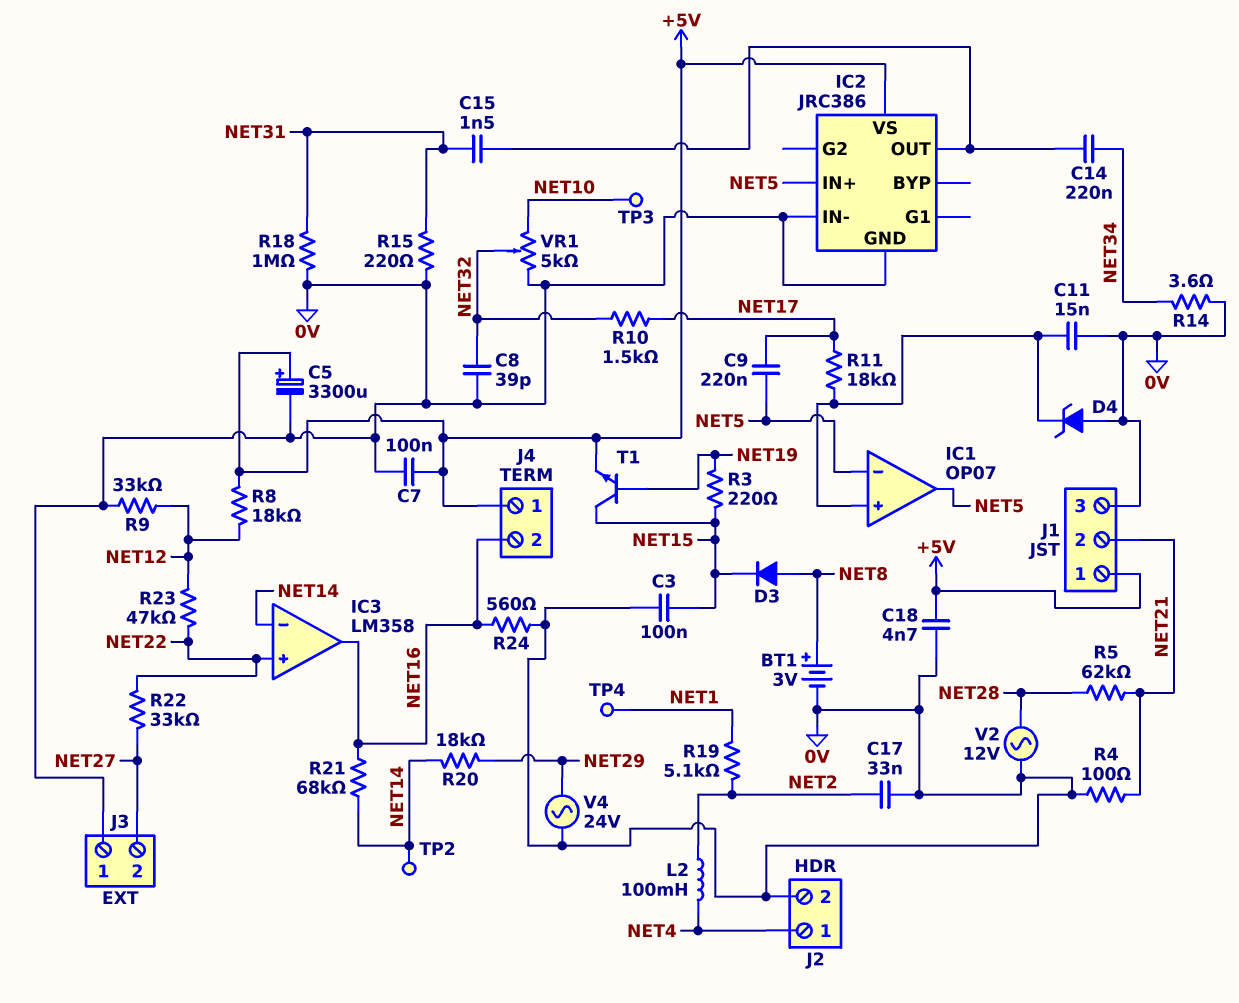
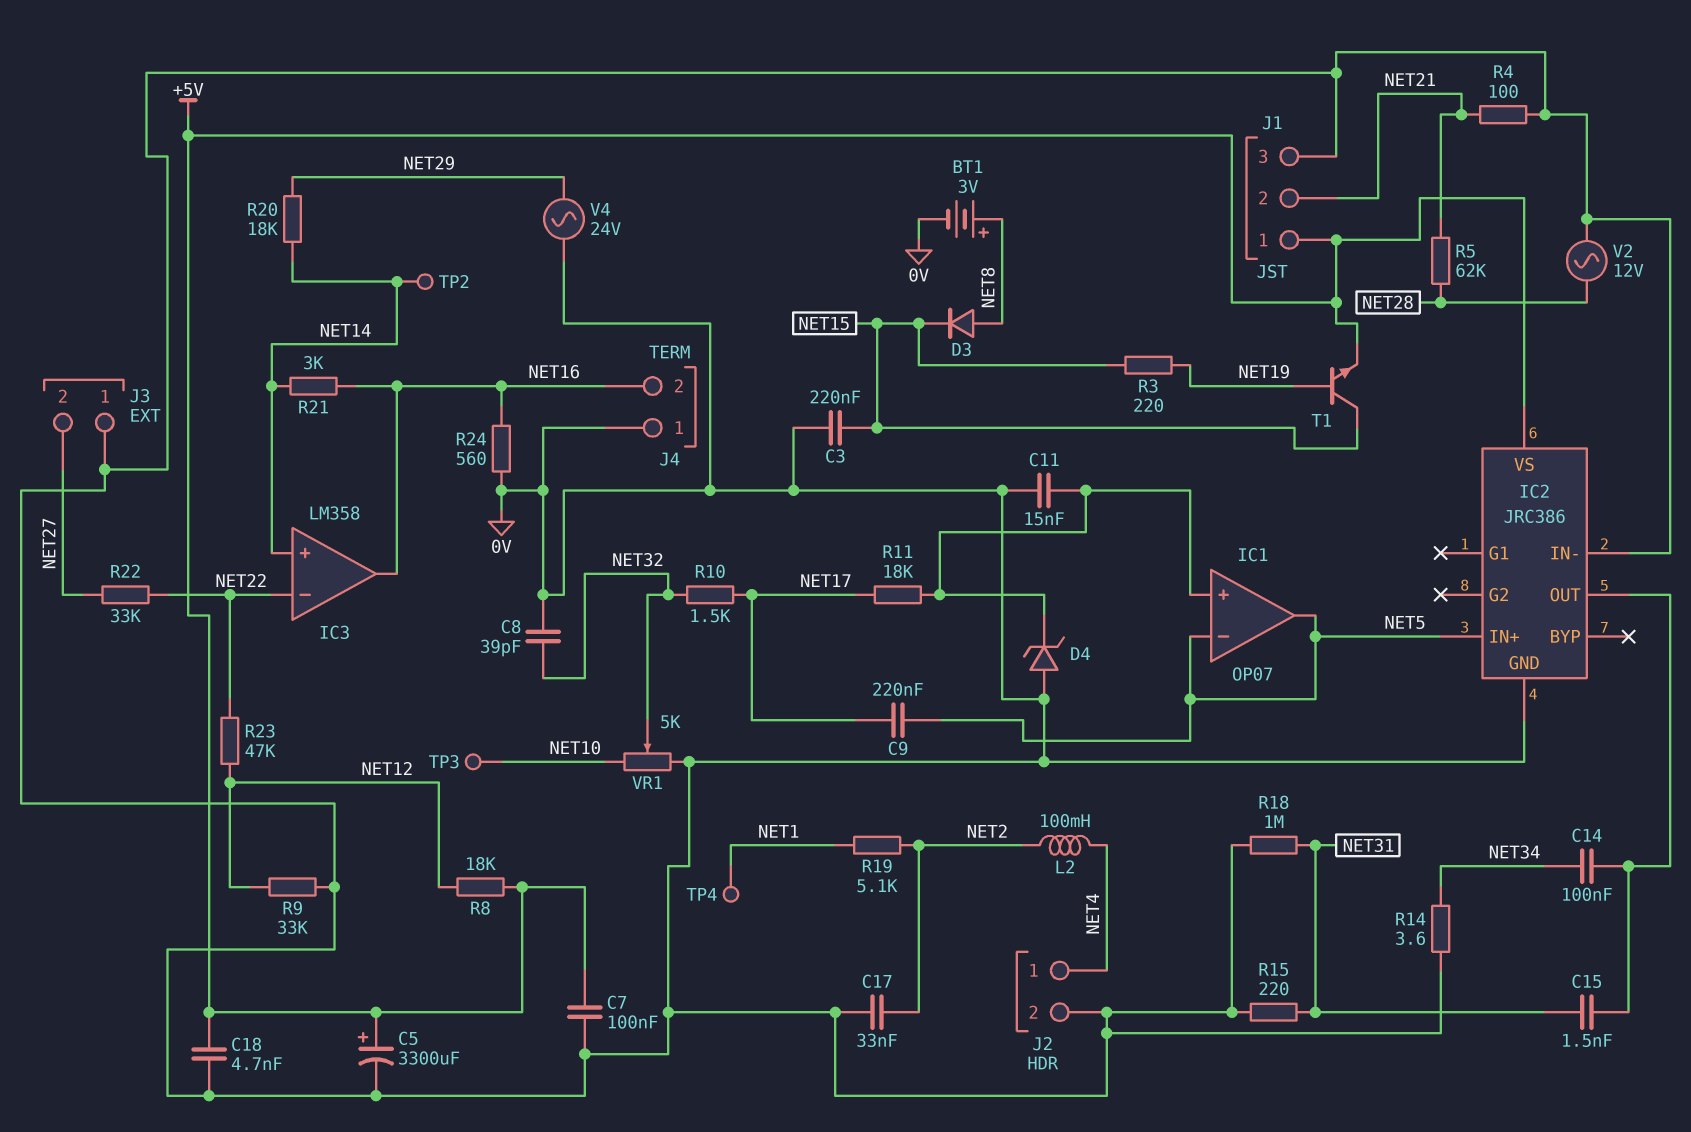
C3: 100nF (0V, NET15) -> 220nF (0V, NET15)
C14: 220nF (IC2/OUT, NET34) -> 100nF (IC2/OUT, NET34)
IC3 pin in+: NET22 -> NET14
IC3 pin in-: NET14 -> NET22
J4 pin 1: +5V -> 0V
R21: 68k (NET14, NET16) -> 3k (NET14, NET16)

